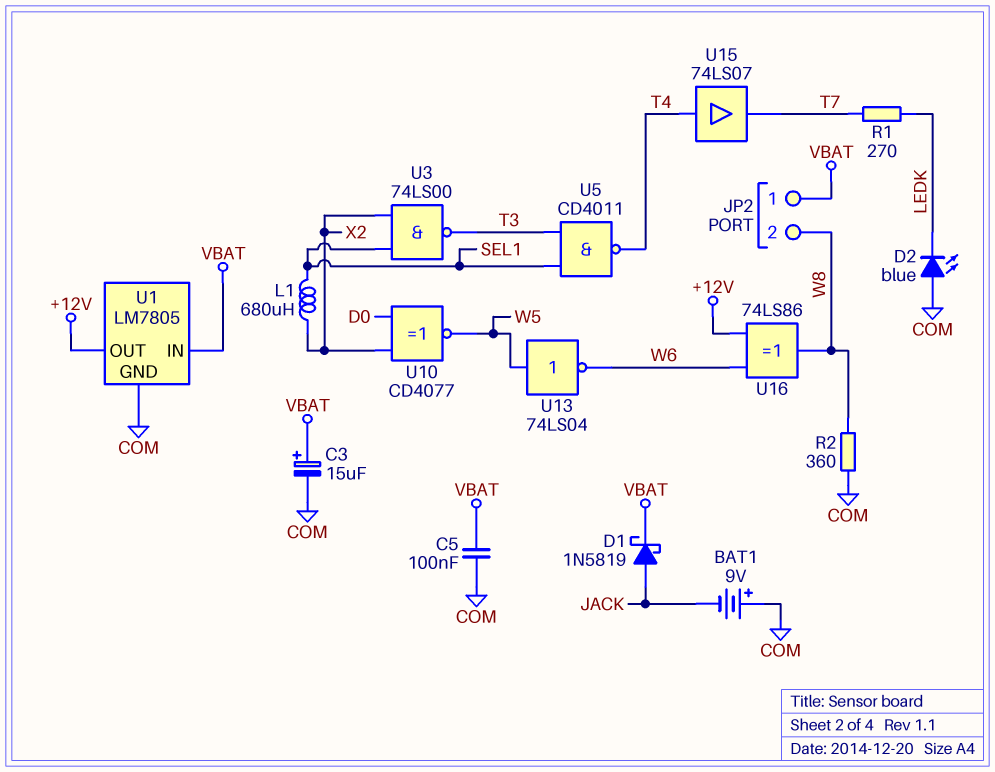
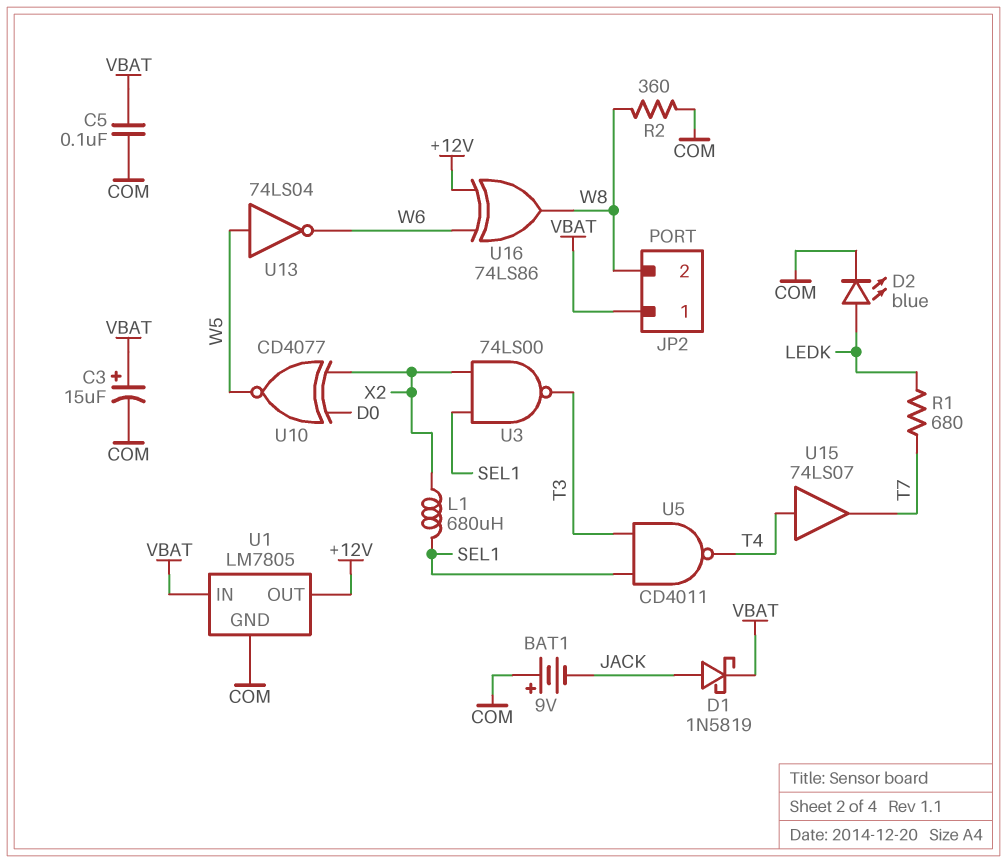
D2: LED blue (A COM, K LEDK) -> LED blue (A LEDK, K COM)
R1: 270 (LEDK, T7) -> 680 (LEDK, T7)

